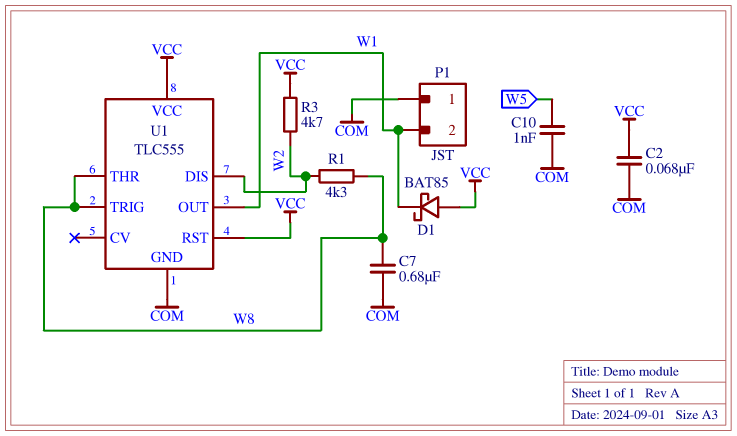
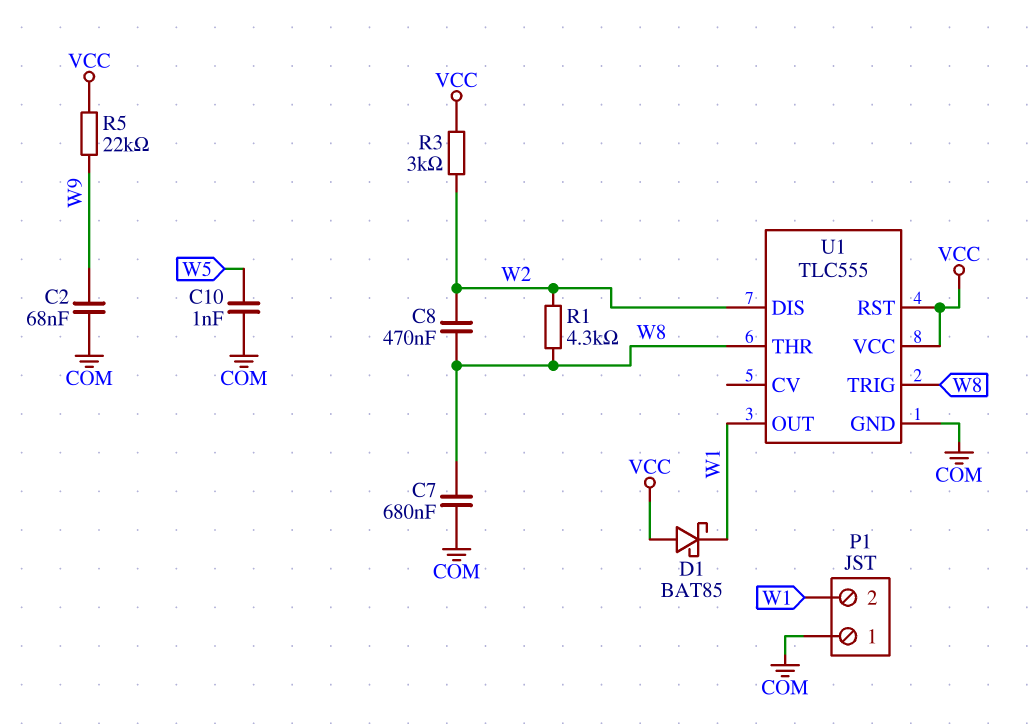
C2: 68nF (COM, VCC) -> 68nF (COM, W9)
C8: none -> 470nF (W2, W8)
R3: 4.7k (VCC, W2) -> 3k (VCC, W2)
R5: none -> 22k (VCC, W9)

